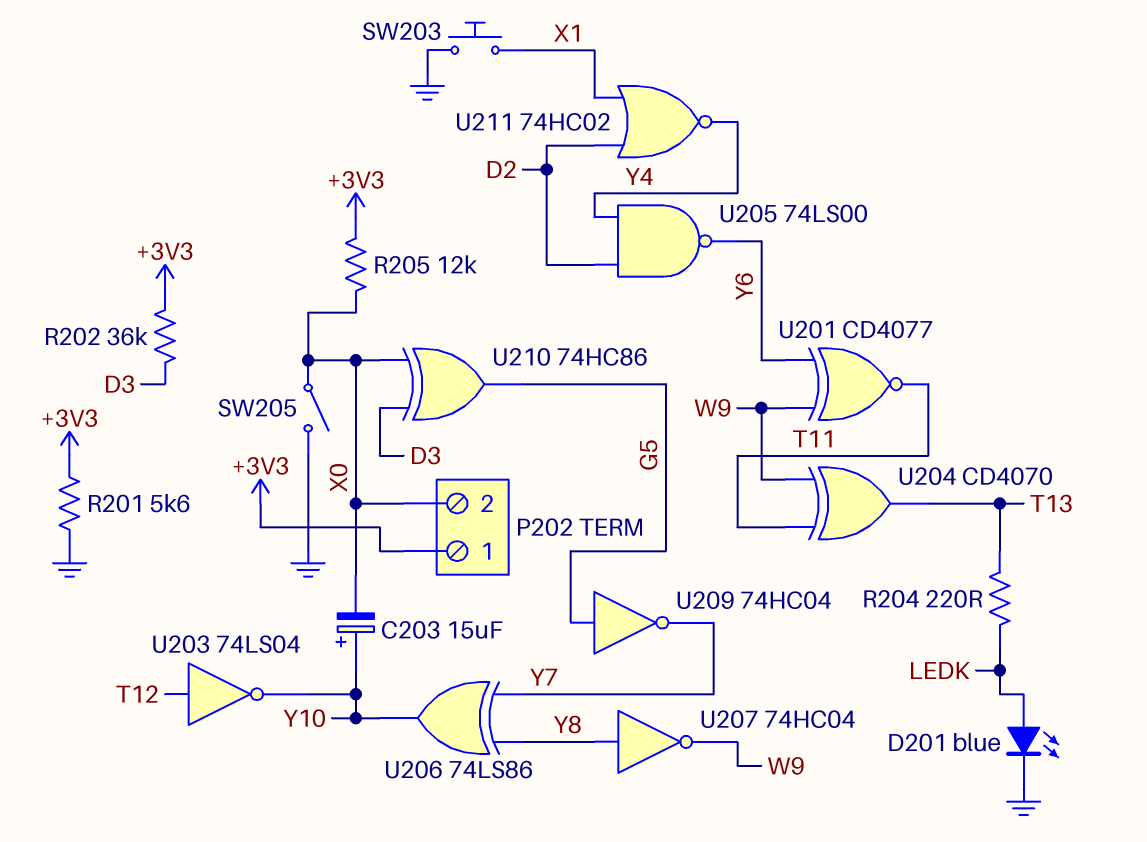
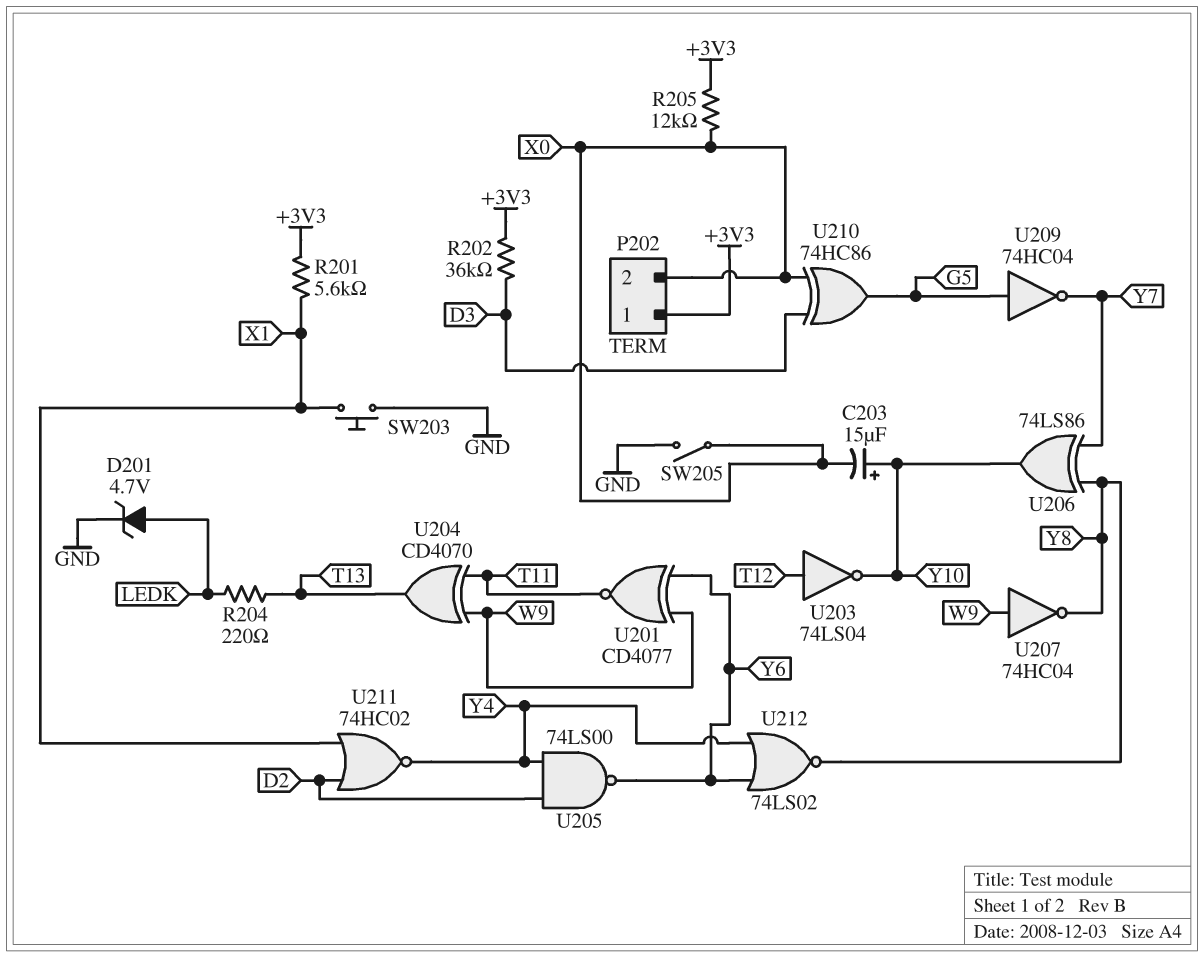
D201: LED blue (A LEDK, K GND) -> zener 4.7V (A LEDK, K GND)
R201: 5.6k (+3V3, GND) -> 5.6k (+3V3, X1)
U207: NOT 74HC04 (in Y8, out W9) -> NOT 74HC04 (in W9, out Y8)
U212: none -> NOR 74LS02 (in Y4, in Y6, out Y8)

